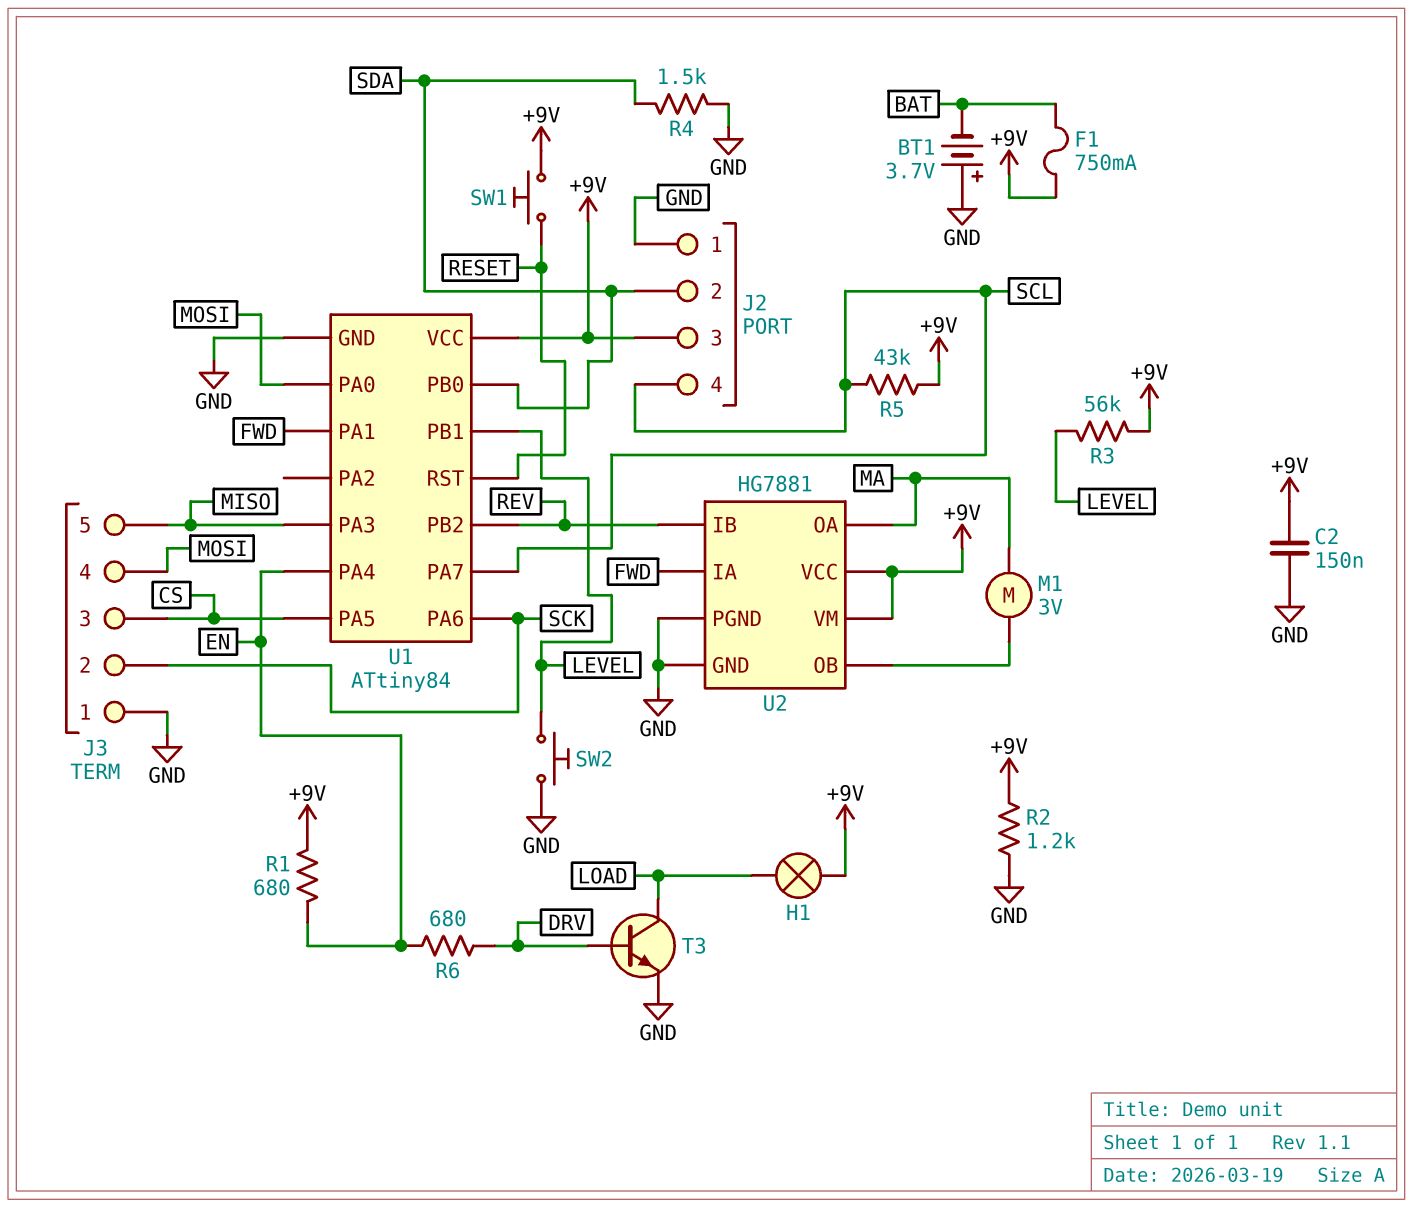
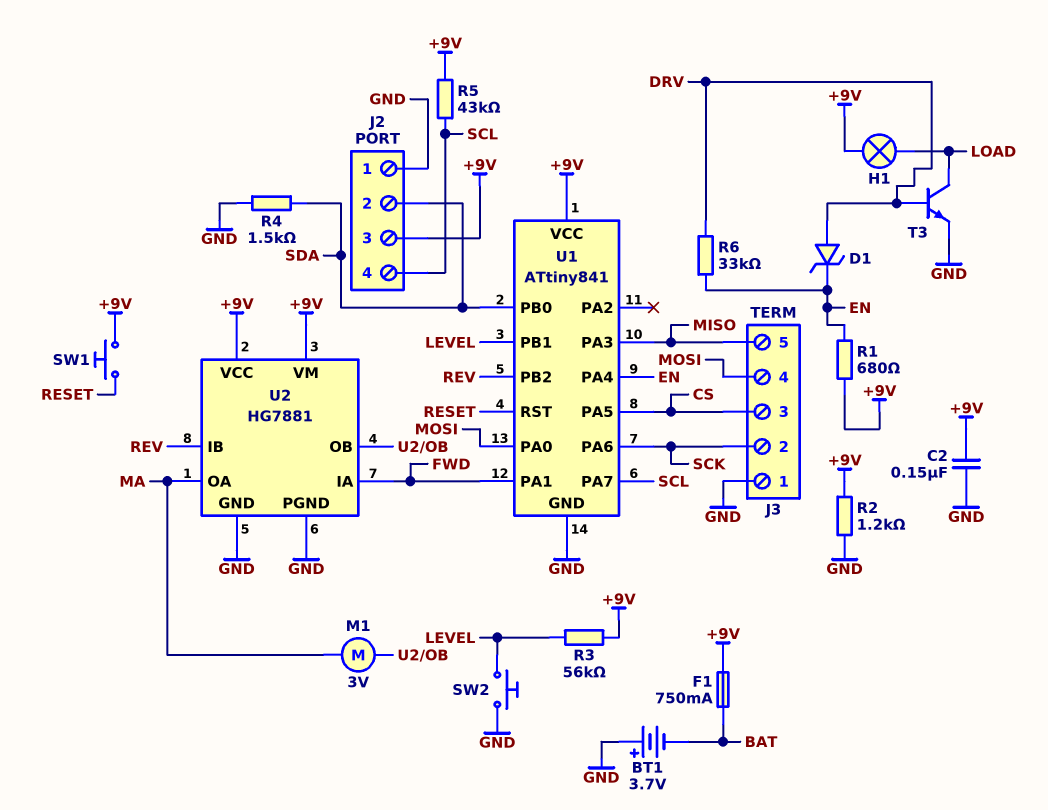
D1: none -> zener (A DRV, K EN)
R6: 680 (DRV, EN) -> 33k (DRV, EN)
U1: ATtiny84 -> ATtiny841

